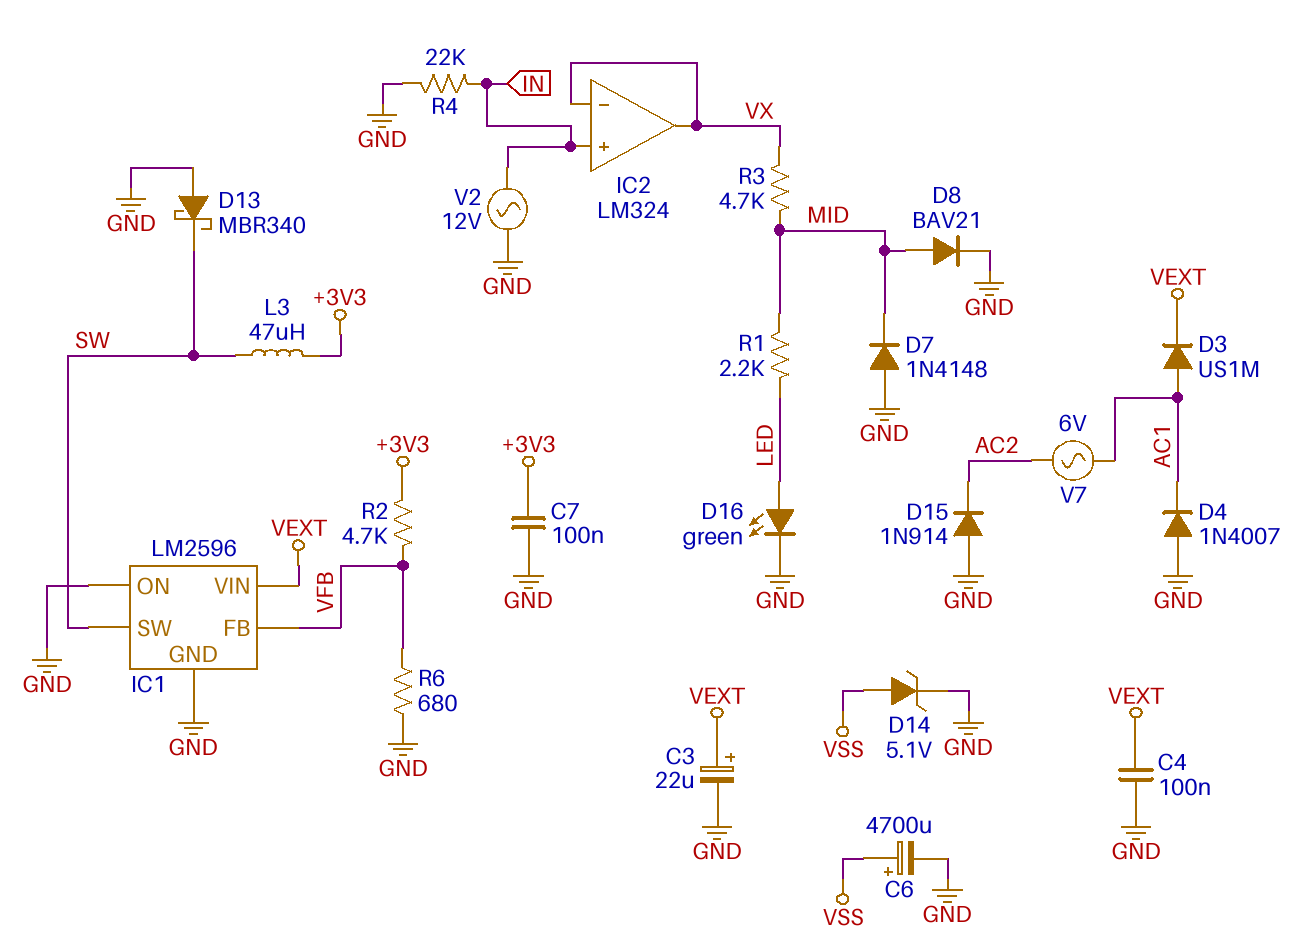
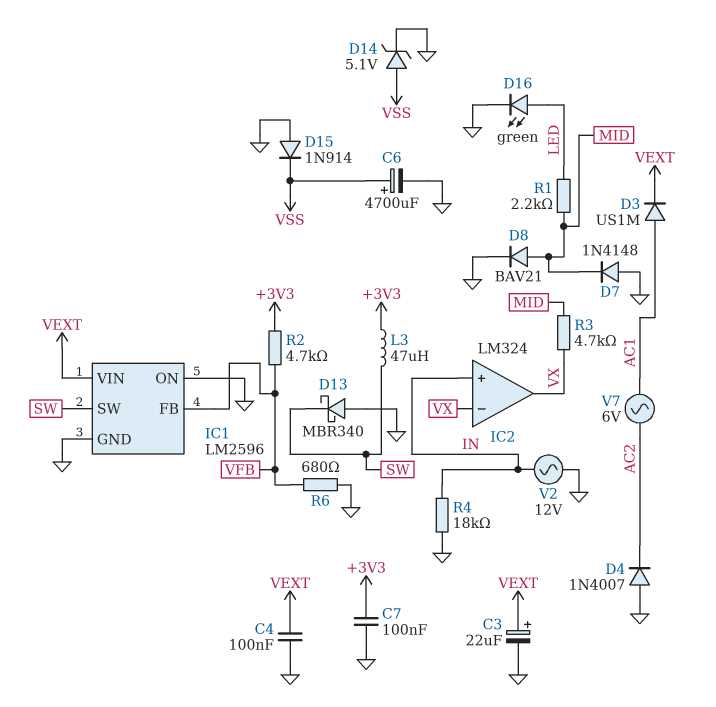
D4: diode 1N4007 (A GND, K AC1) -> diode 1N4007 (A GND, K AC2)
D15: diode 1N914 (A GND, K AC2) -> diode 1N914 (A GND, K VSS)
R4: 22k (GND, IN) -> 18k (GND, IN)

